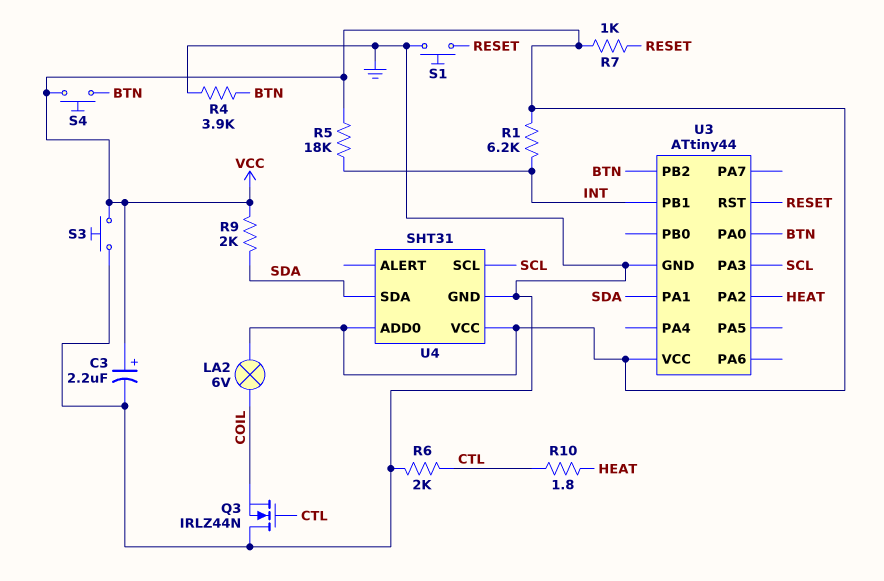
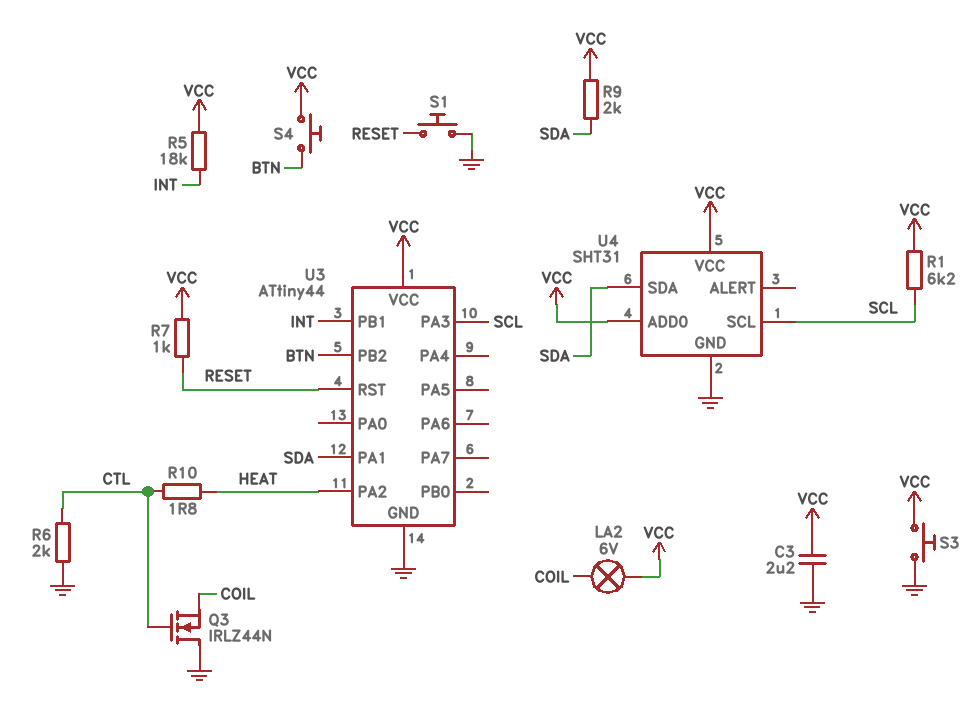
C3: 2.2uF (plus VCC, minus GND) -> 2.2uF (GND, VCC)
R1: 6.2k (INT, VCC) -> 6.2k (SCL, VCC)
R4: 3.9k (BTN, GND) -> none
U3 pin PA0: BTN -> none

